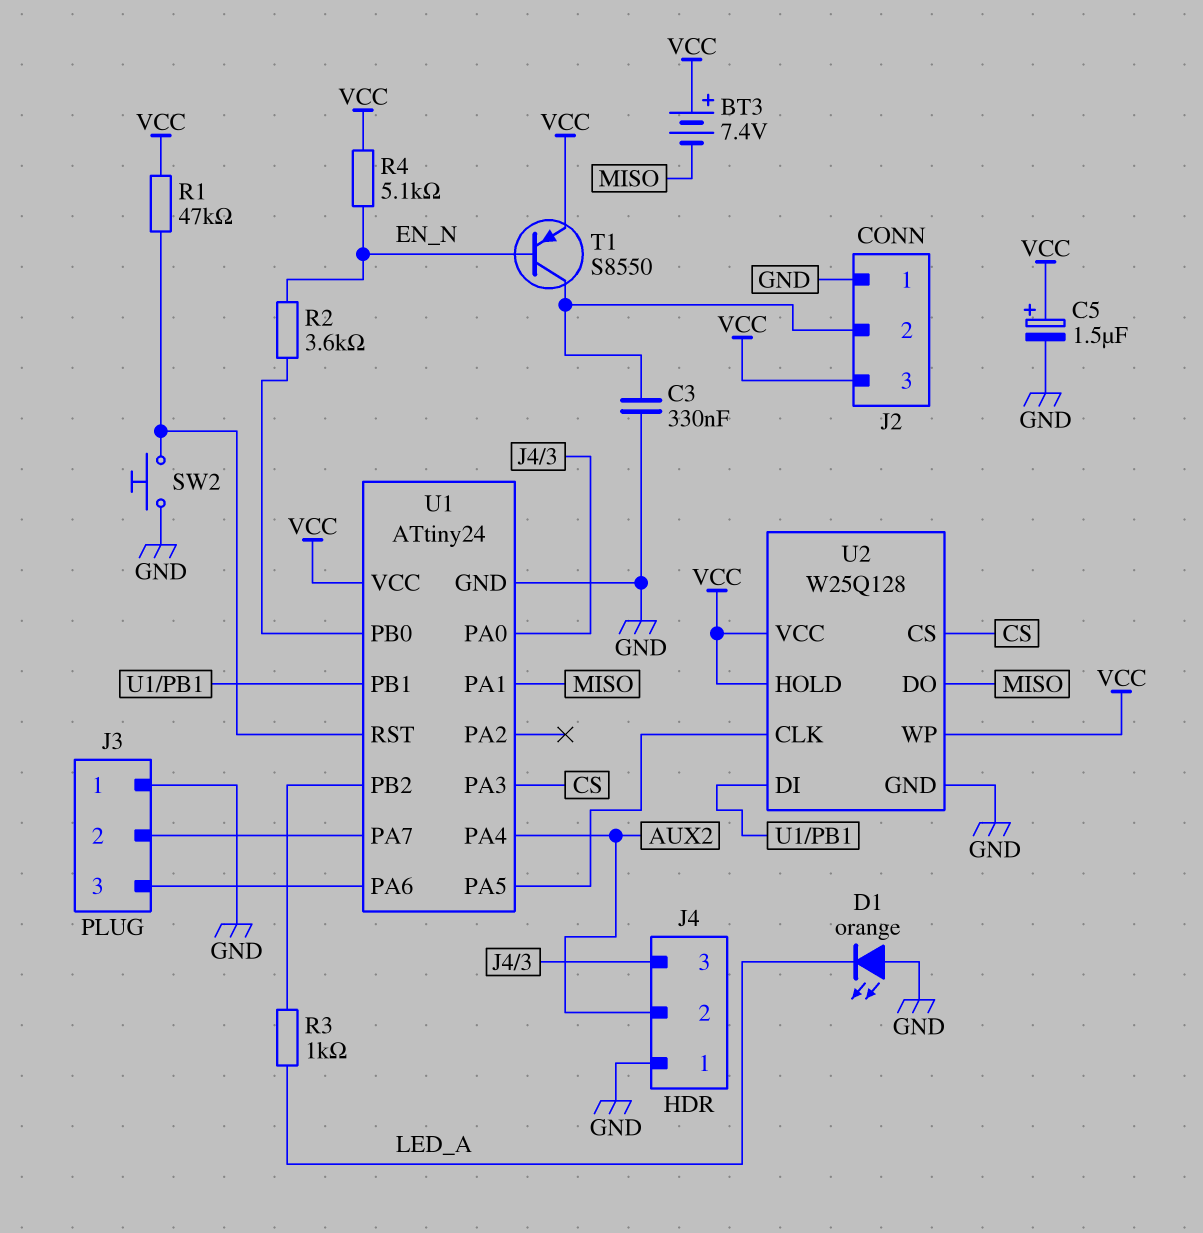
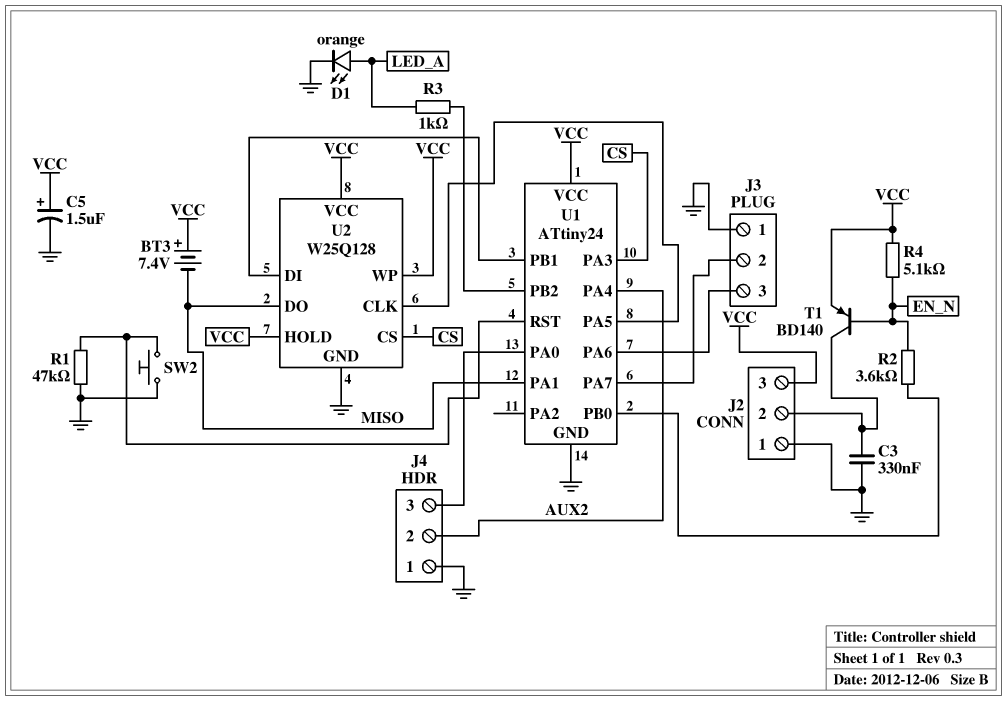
D1: LED orange (A GND, K LED_A) -> LED orange (A LED_A, K GND)
R1: 47k (U1/RST, VCC) -> 47k (GND, U1/RST)
T1: PNP S8550 (B EN_N, C J2/2, E VCC) -> PNP BD140 (B EN_N, C J2/2, E VCC)

